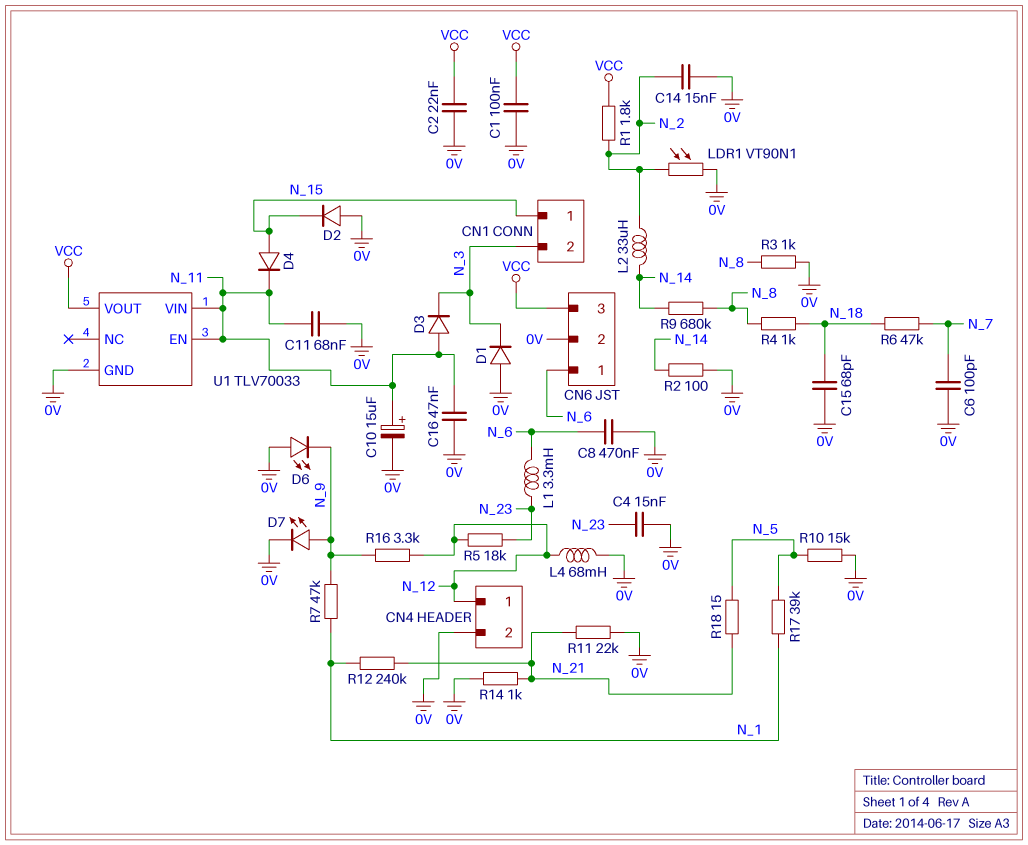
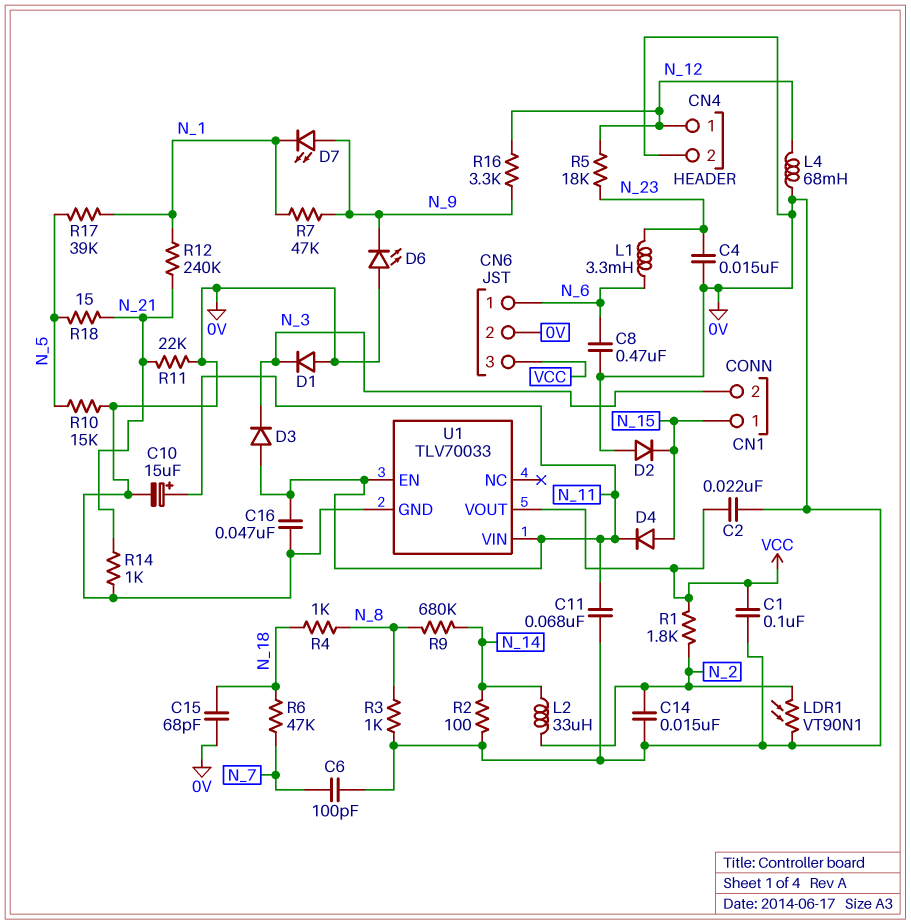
D7: LED (A N_9, K 0V) -> LED (A N_9, K N_1)

